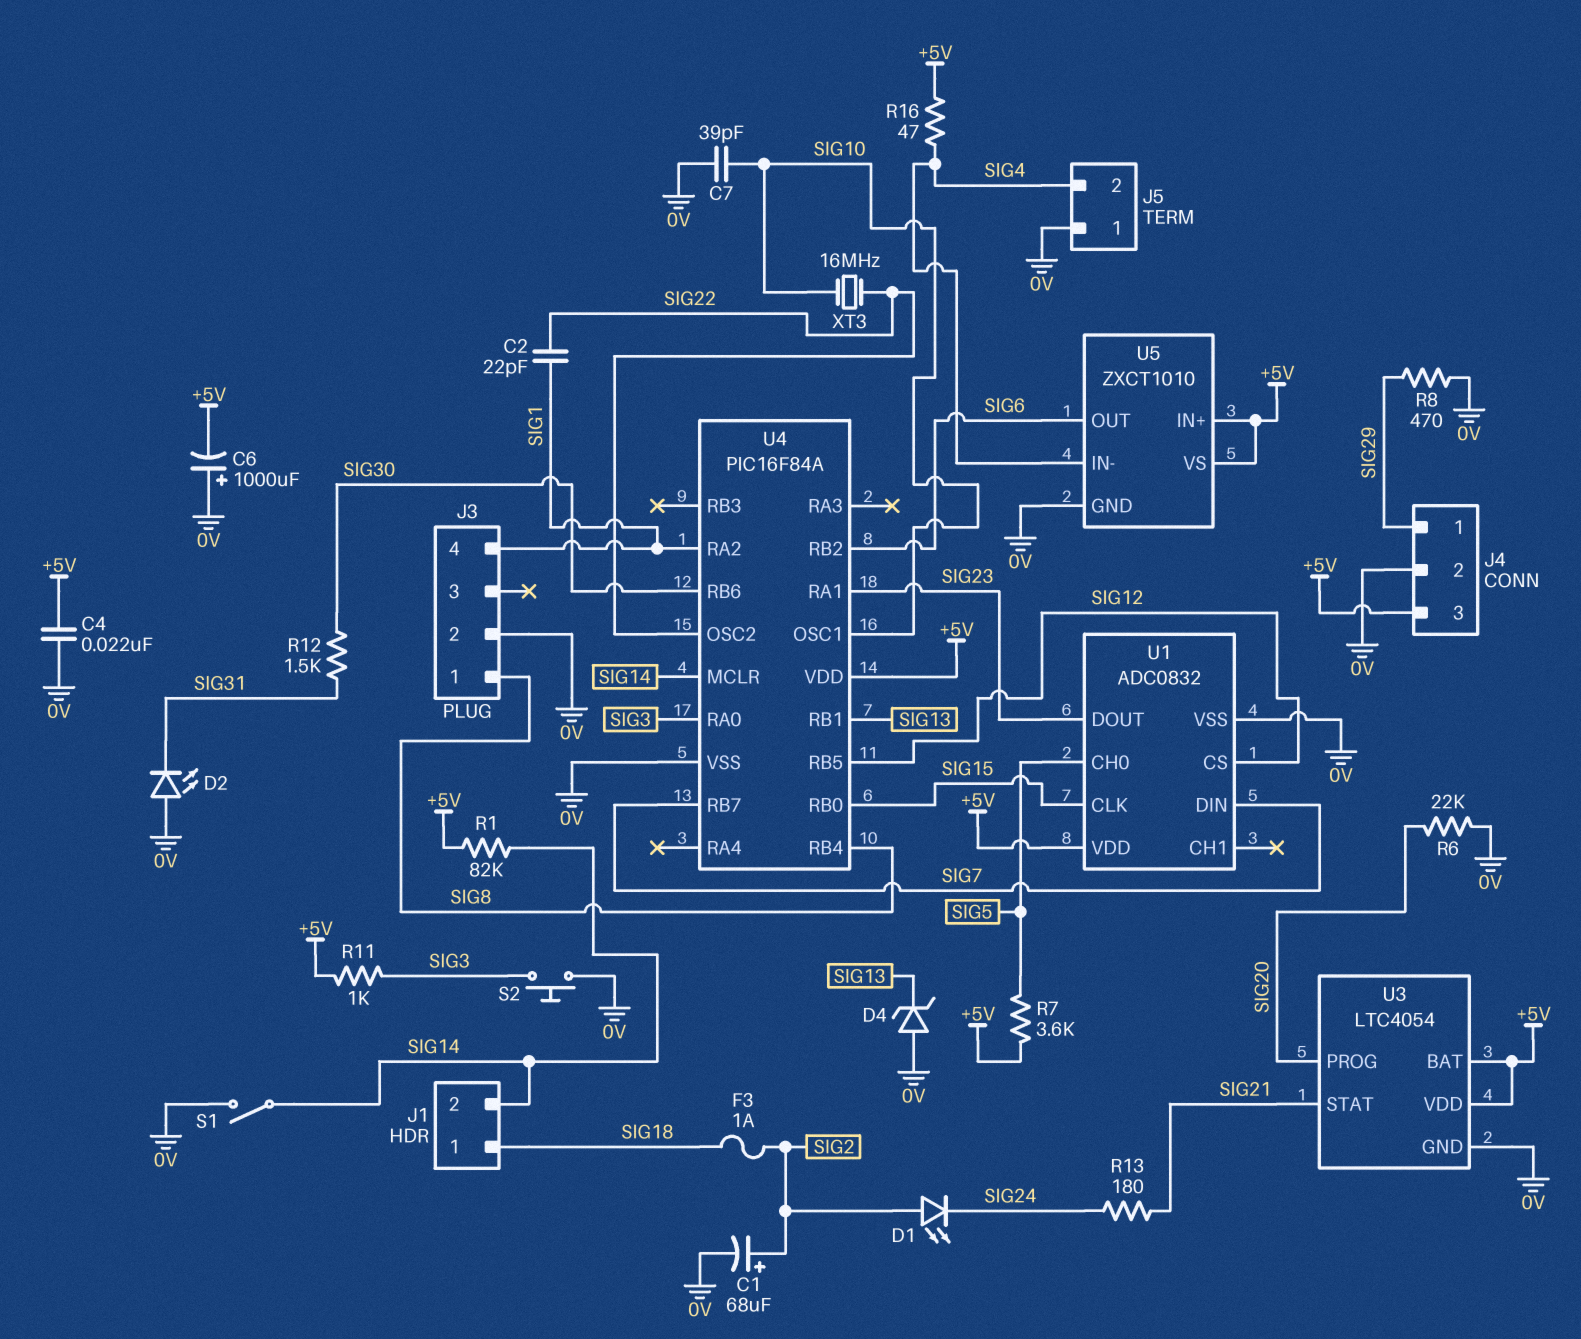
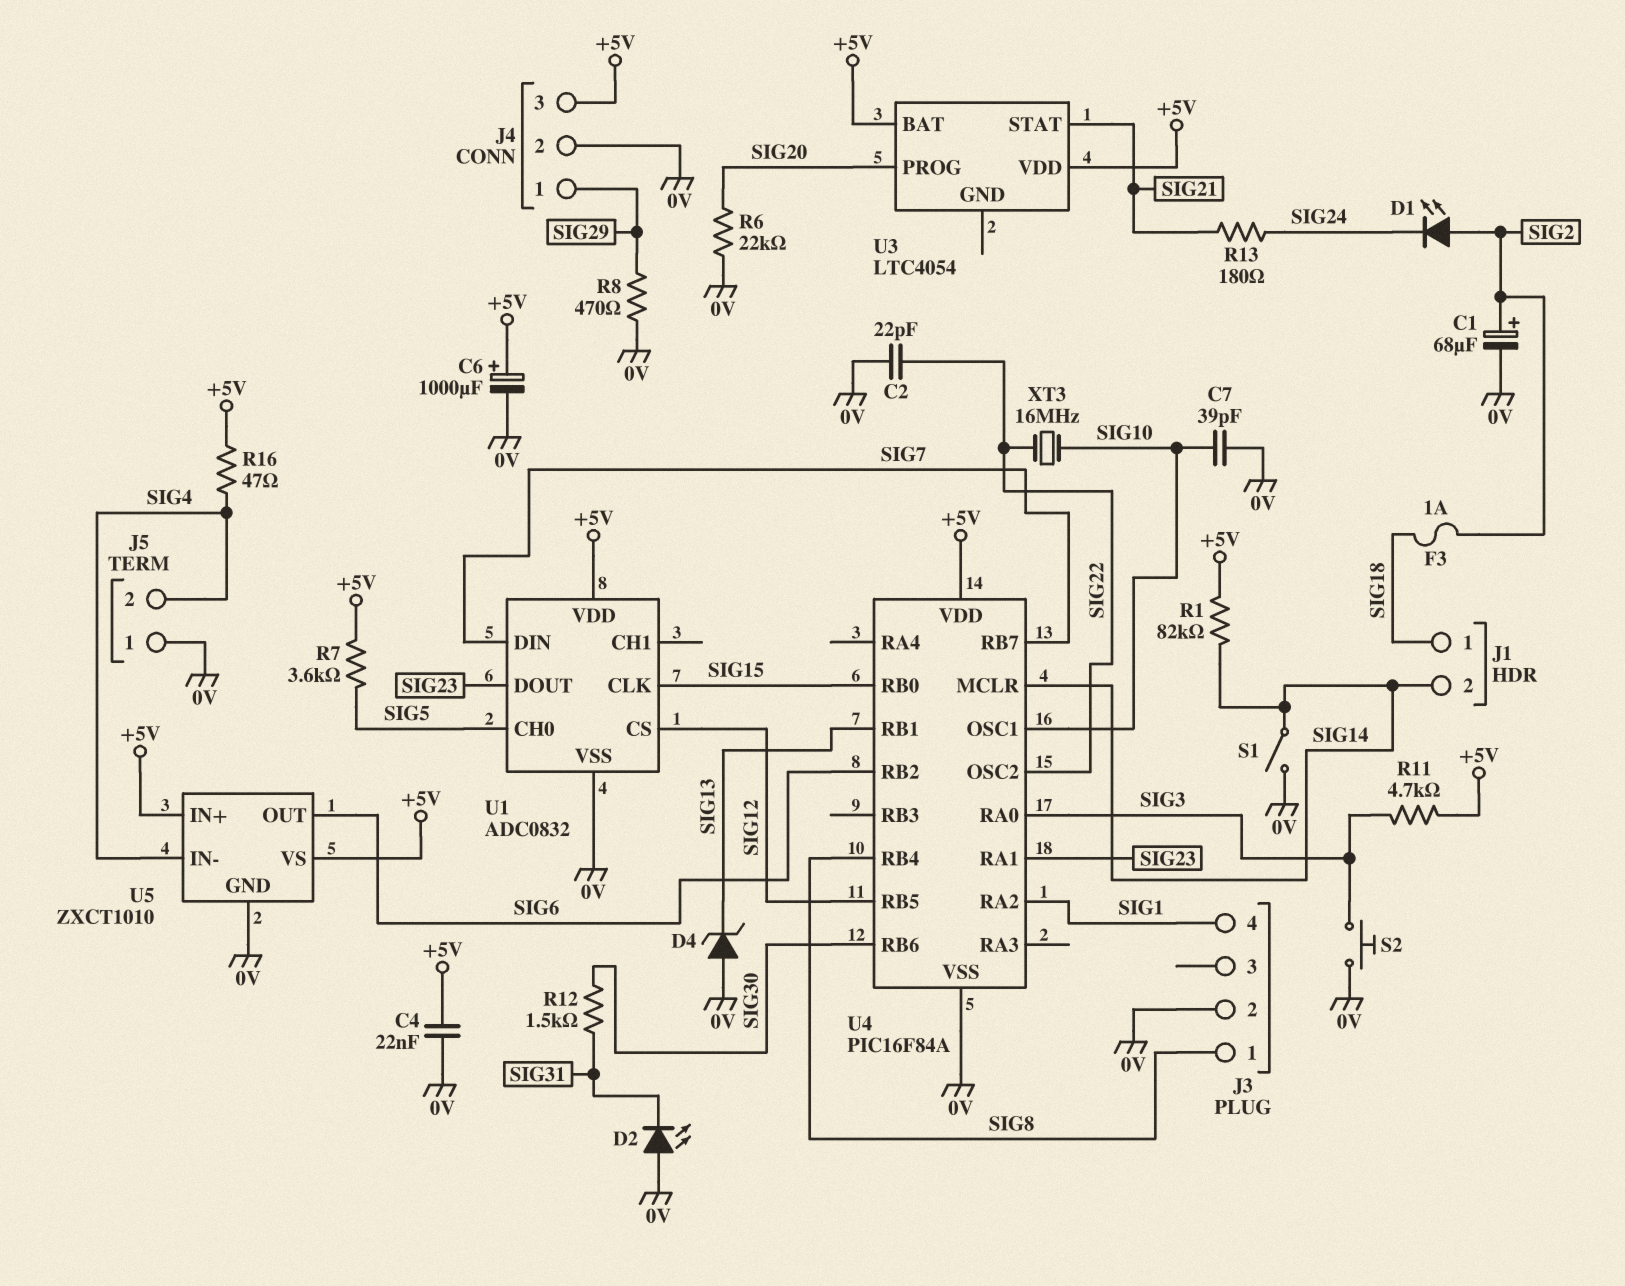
C2: 22pF (SIG1, SIG22) -> 22pF (0V, SIG22)
C6: 1000uF (plus 0V, minus +5V) -> 1000uF (plus +5V, minus 0V)
R11: 1k (+5V, SIG3) -> 4.7k (+5V, SIG3)
U3 pin GND: 0V -> none

